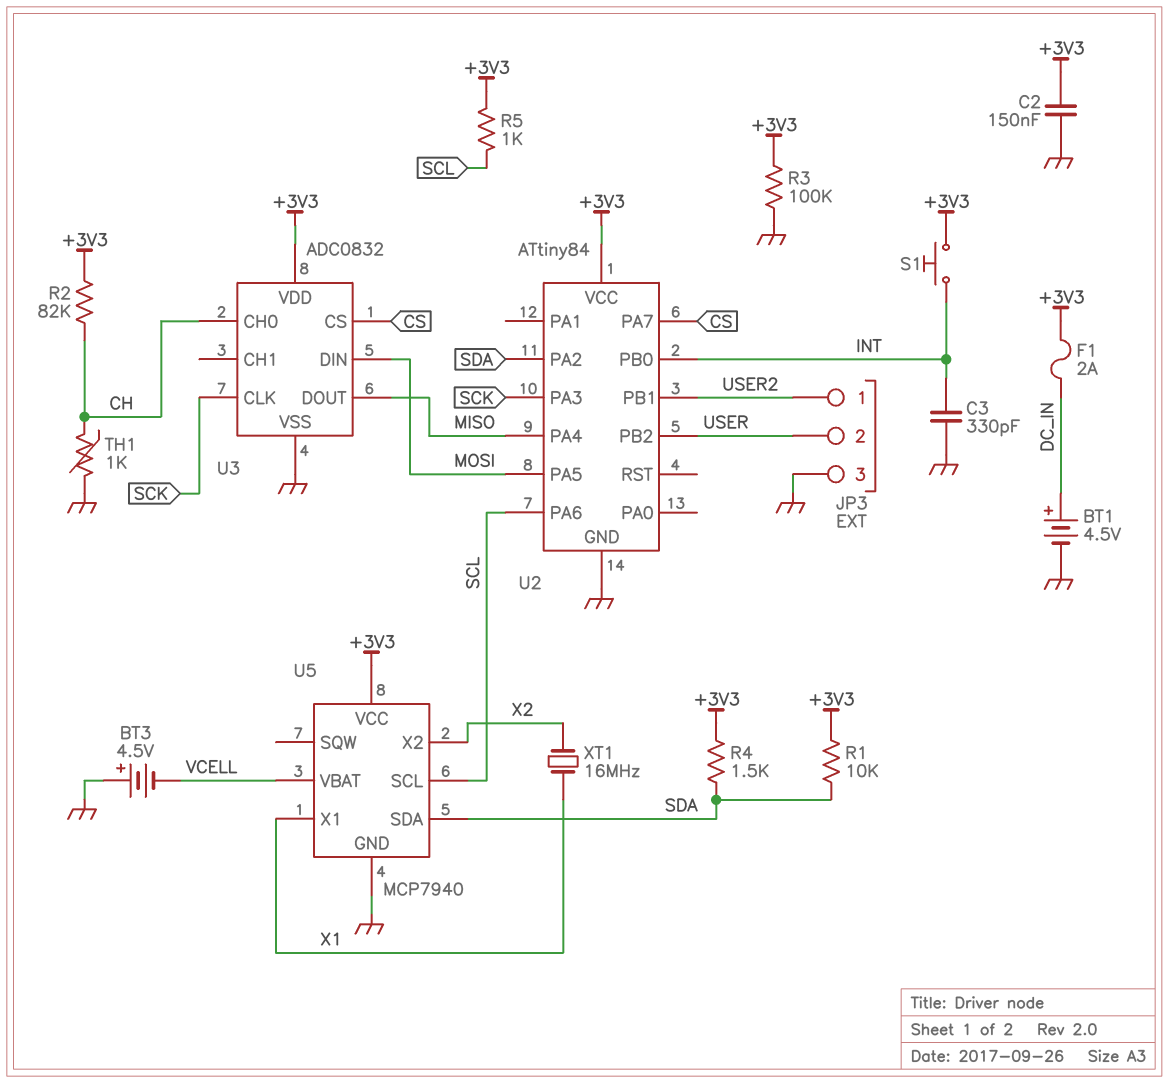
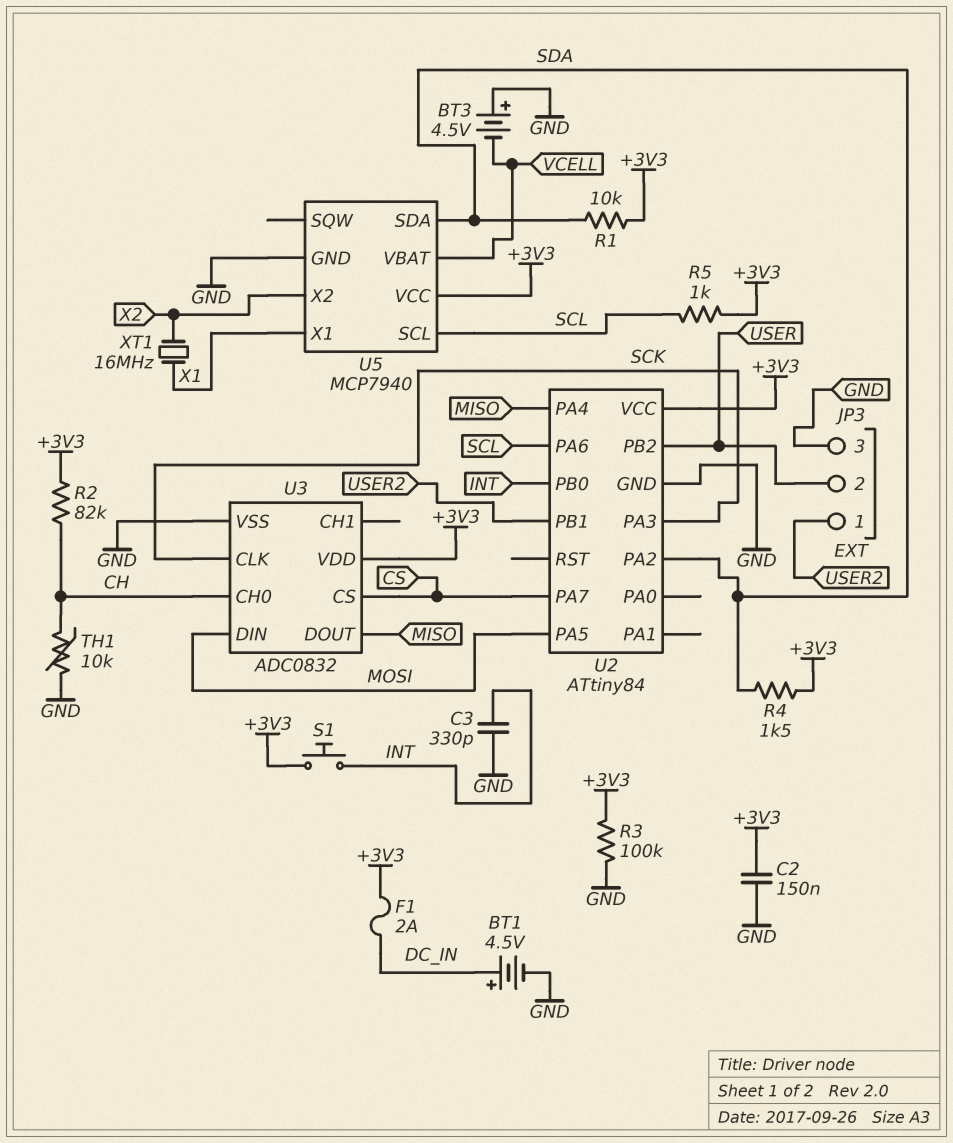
TH1: 1k (CH, GND) -> 10k (CH, GND)

